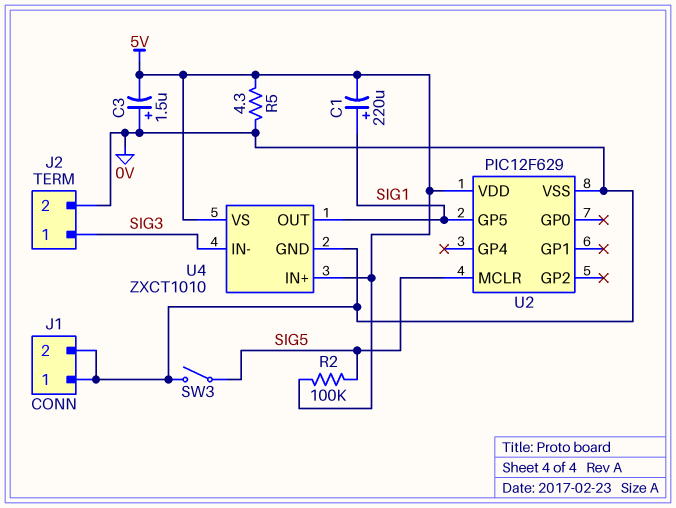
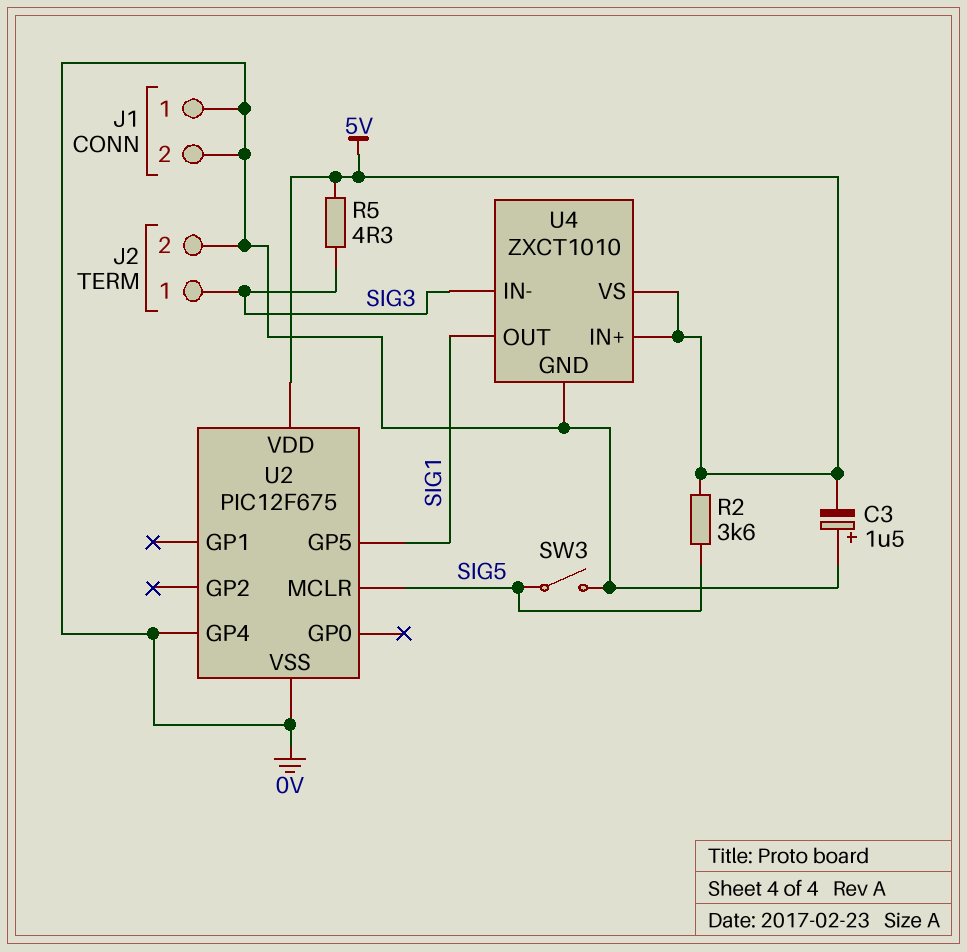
C1: 220uF (plus SIG1, minus 5V) -> none
R2: 100k (5V, SIG5) -> 3.6k (5V, SIG5)
R5: 4.3 (0V, 5V) -> 4.3 (5V, SIG3)
U2: PIC12F629 -> PIC12F675
U2 pin GP4: none -> 0V

